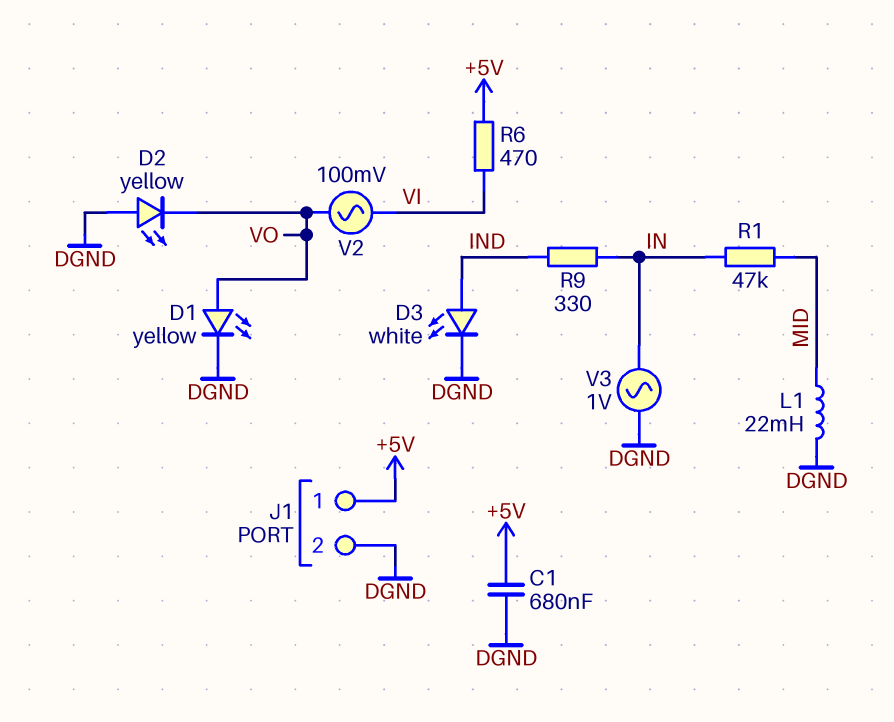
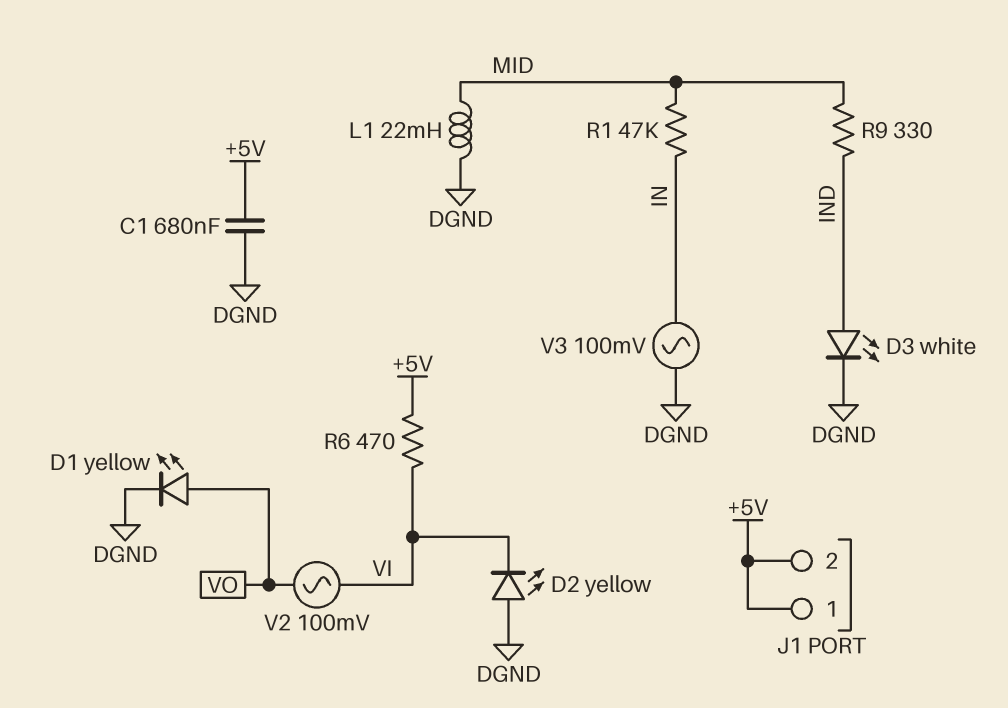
D2: LED yellow (A DGND, K VO) -> LED yellow (A DGND, K VI)
J1 pin 2: DGND -> +5V
R9: 330 (IN, IND) -> 330 (IND, MID)
V3: AC 1V (DGND, IN) -> AC 100mV (DGND, IN)

